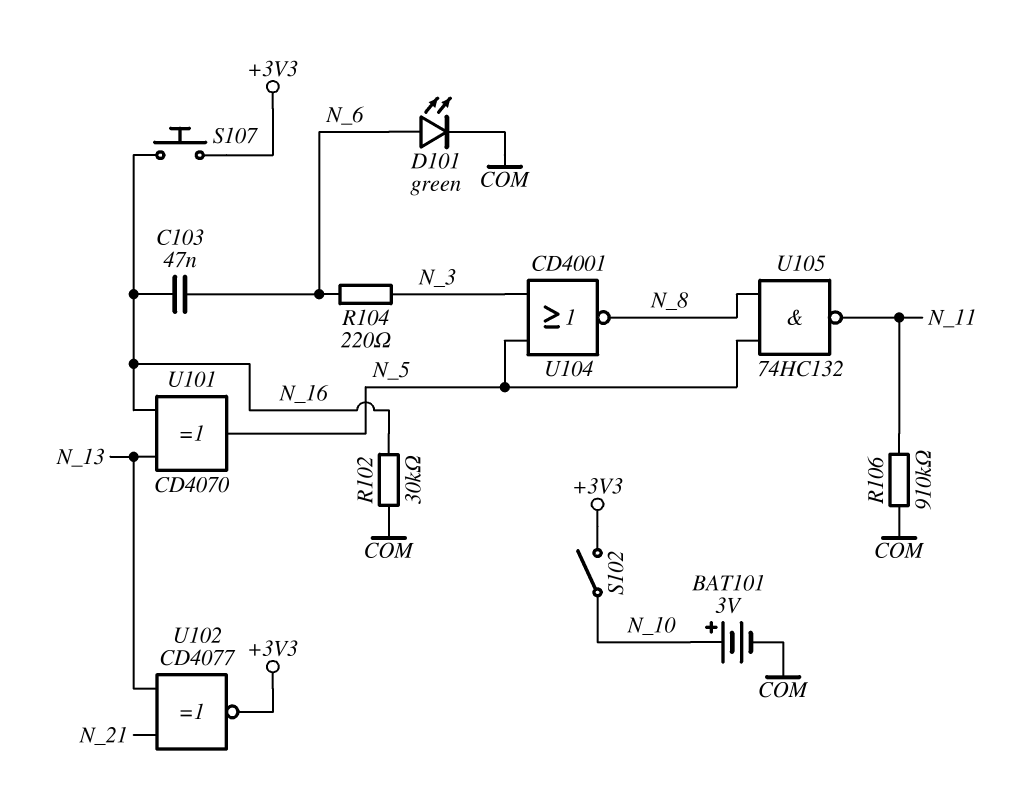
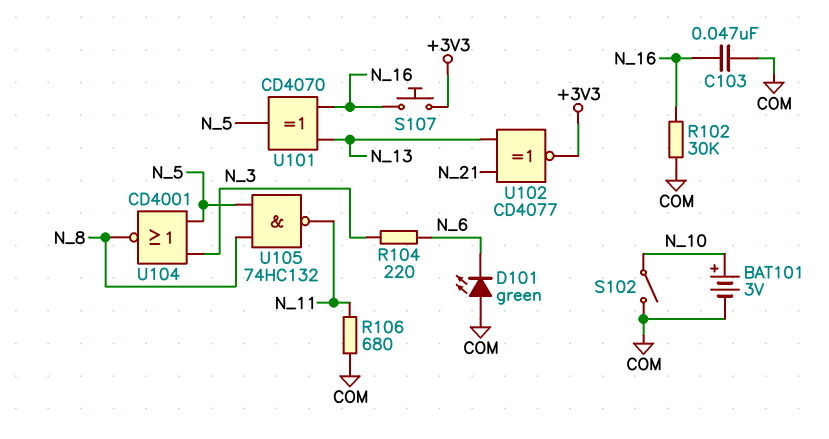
C103: 47nF (N_6, N_16) -> 47nF (COM, N_16)
D101: LED green (A N_6, K COM) -> LED green (A COM, K N_6)
R106: 910k (COM, N_11) -> 680 (COM, N_11)
S102: switch (+3V3, N_10) -> switch (COM, N_10)

